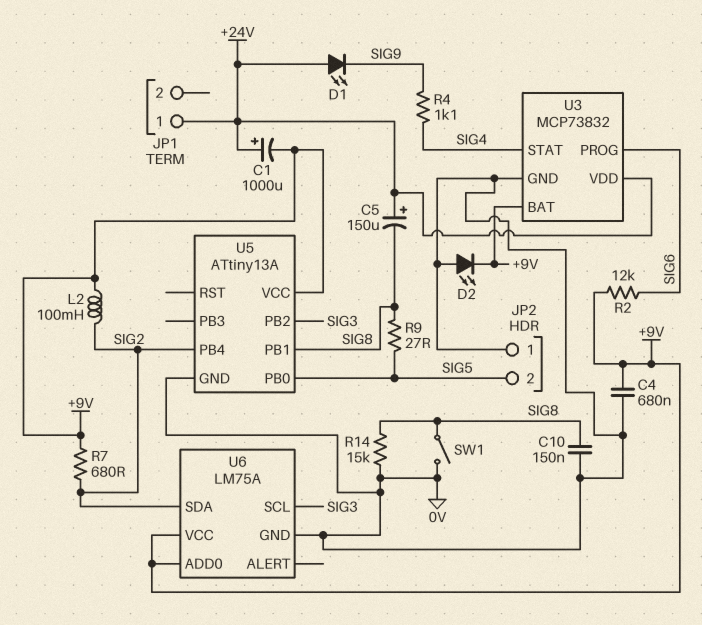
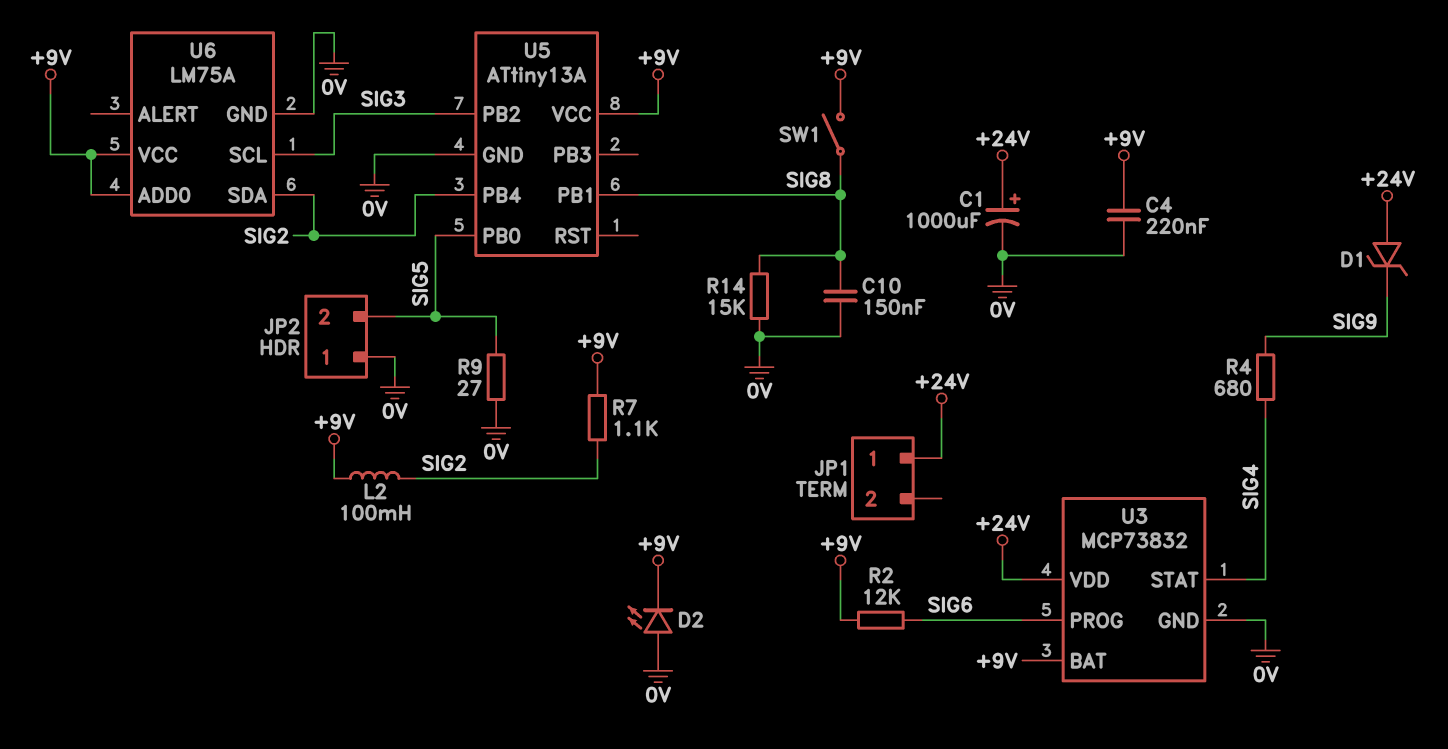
C1: 1000uF (plus +24V, minus +9V) -> 1000uF (plus +24V, minus 0V)
C4: 680nF (+9V, 0V) -> 220nF (+9V, 0V)
C5: 150uF (plus +24V, minus SIG8) -> none
D1: LED (A +24V, K SIG9) -> zener (A +24V, K SIG9)
R4: 1.1k (SIG4, SIG9) -> 680 (SIG4, SIG9)
R7: 680 (+9V, SIG2) -> 1.1k (+9V, SIG2)
R9: 27 (SIG5, SIG8) -> 27 (0V, SIG5)
SW1: switch (0V, SIG8) -> switch (+9V, SIG8)

